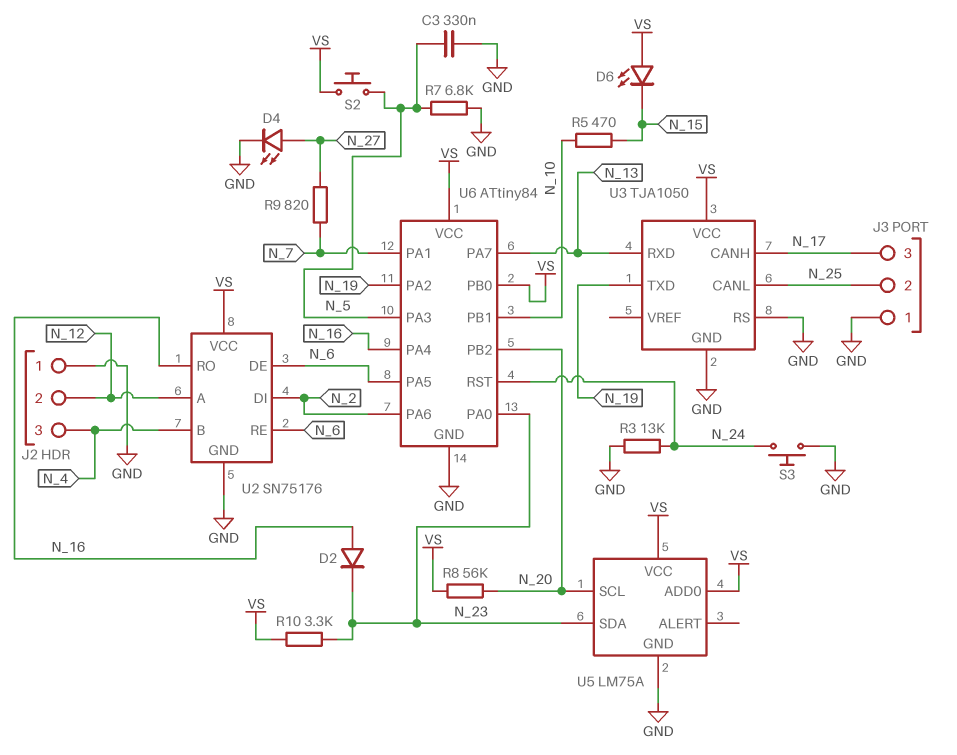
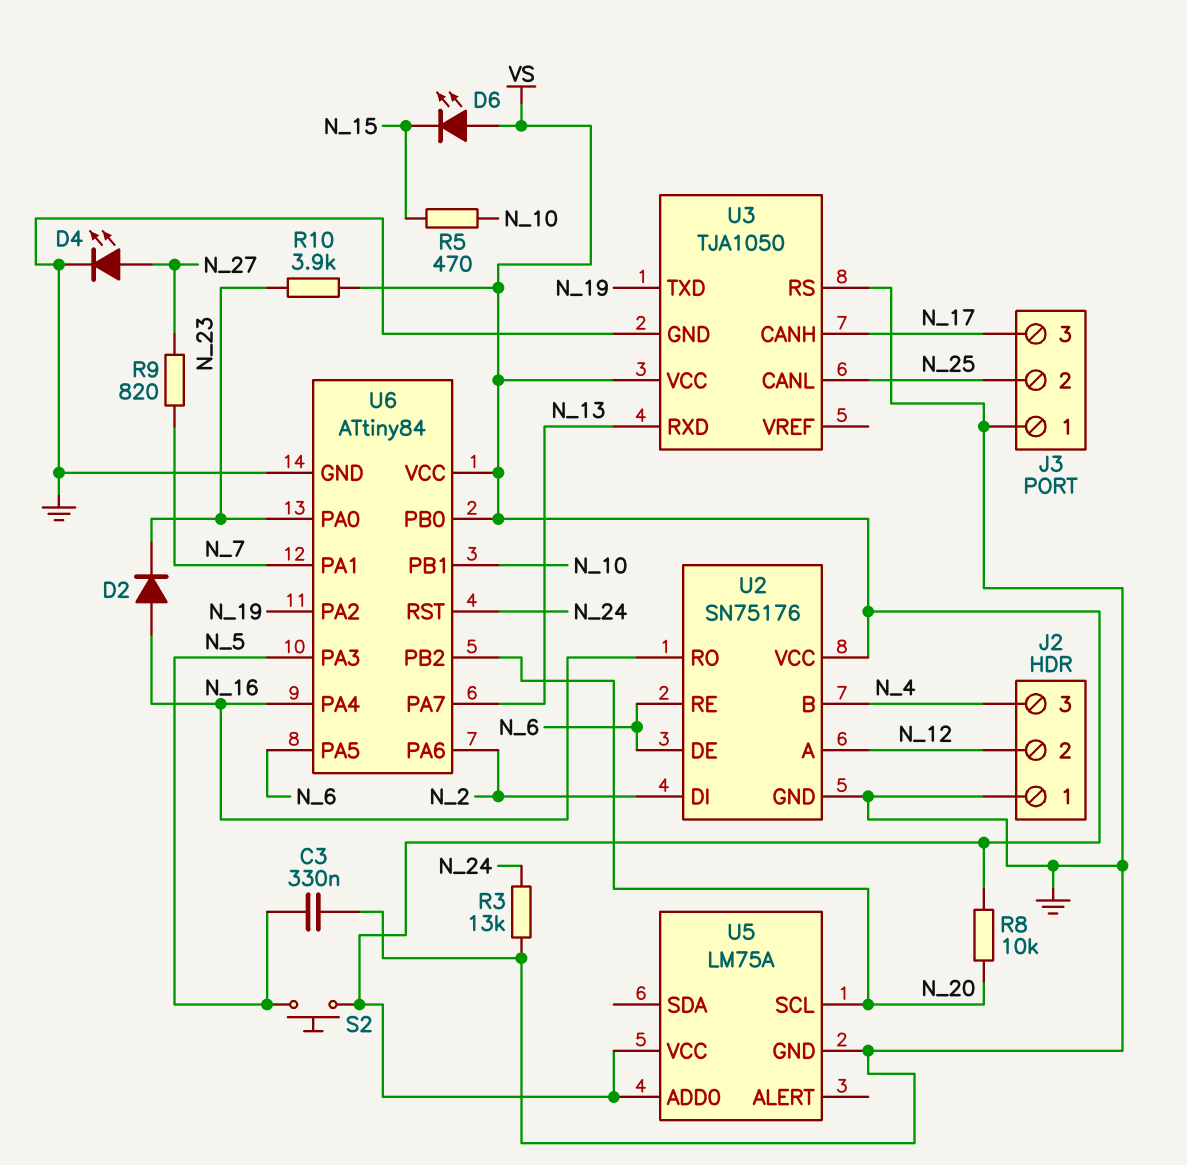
R7: 6.8k (GND, N_5) -> none
R8: 56k (N_20, VS) -> 10k (N_20, VS)
R10: 3.3k (N_23, VS) -> 3.9k (N_23, VS)
S3: button (GND, N_24) -> none
U5 pin SDA: N_23 -> none

